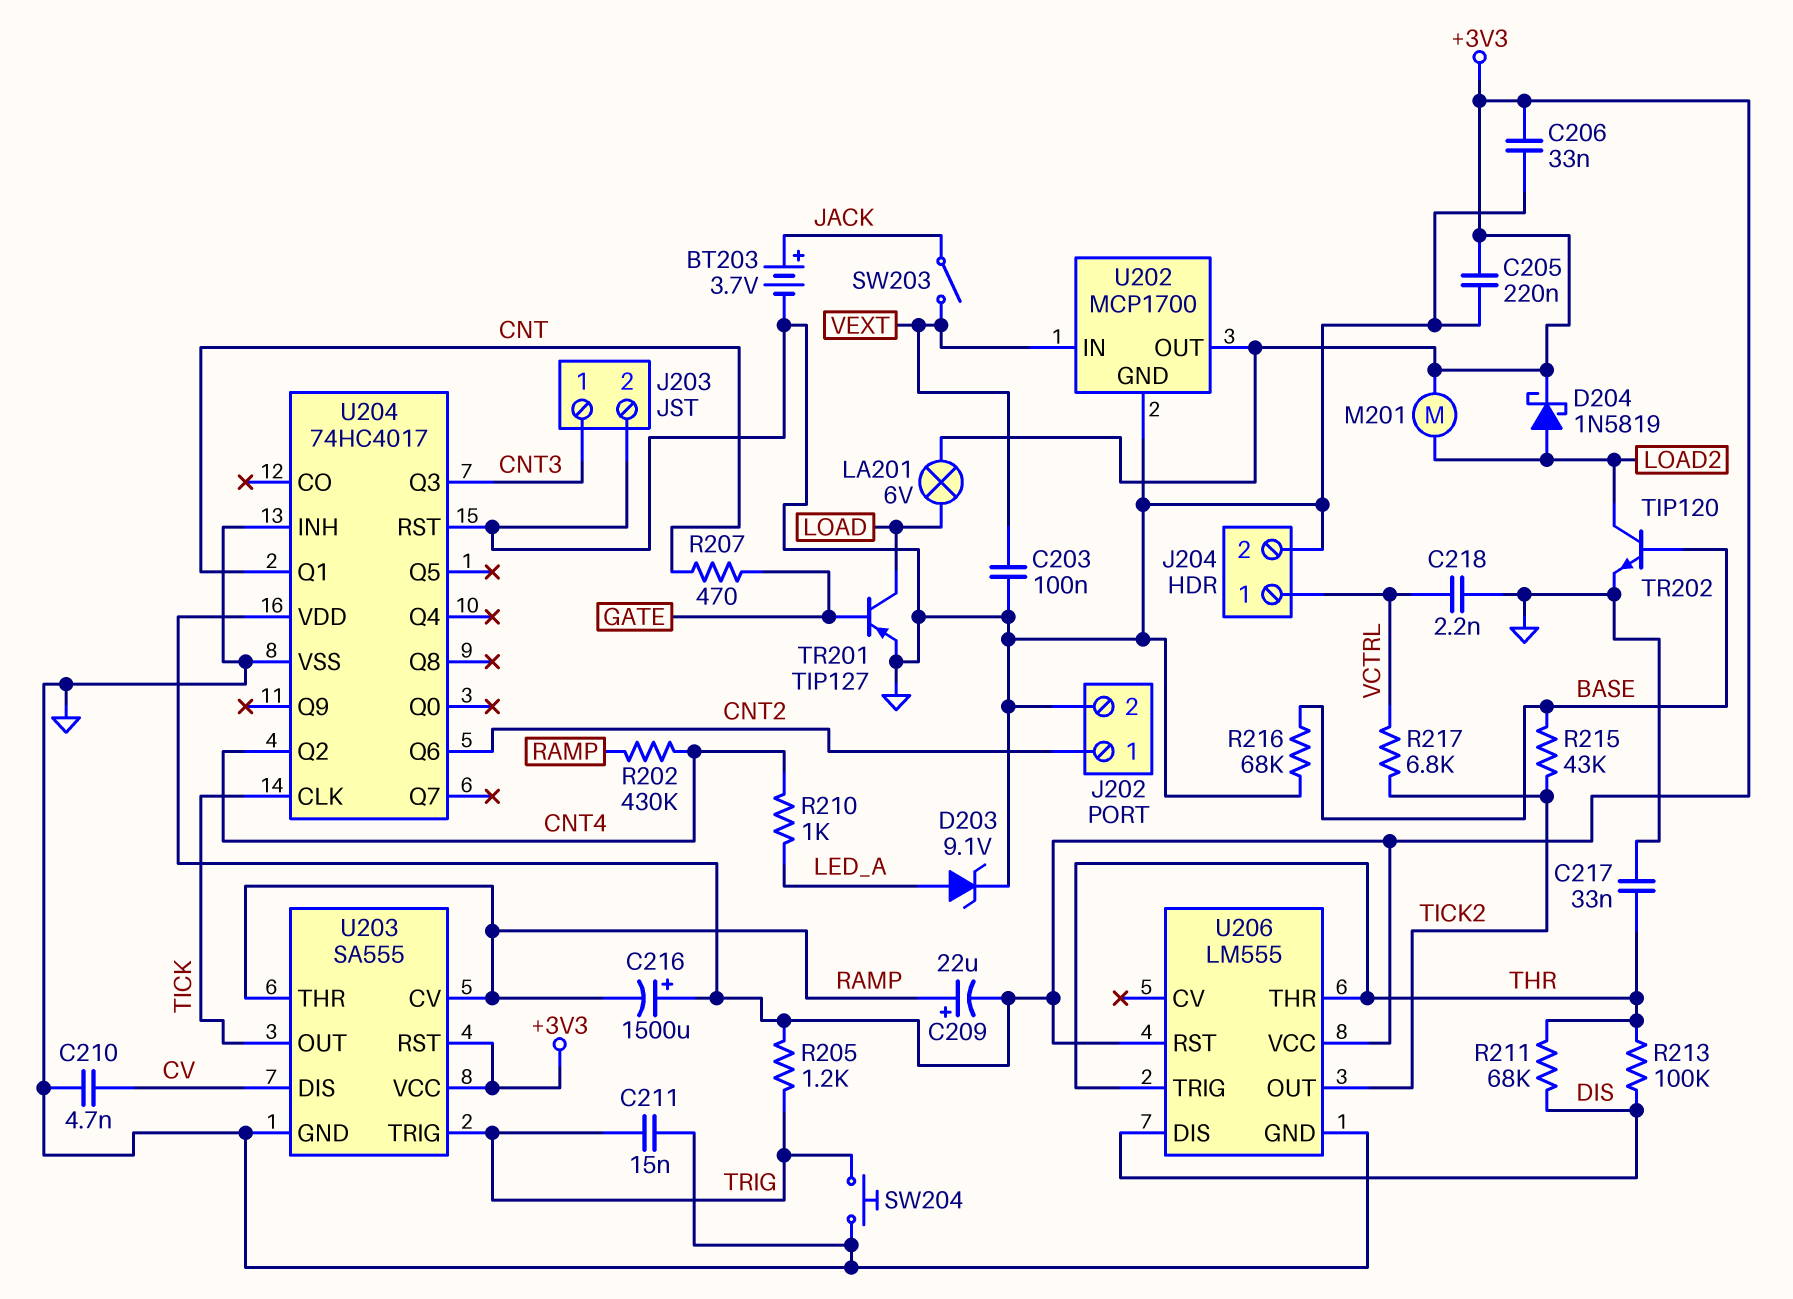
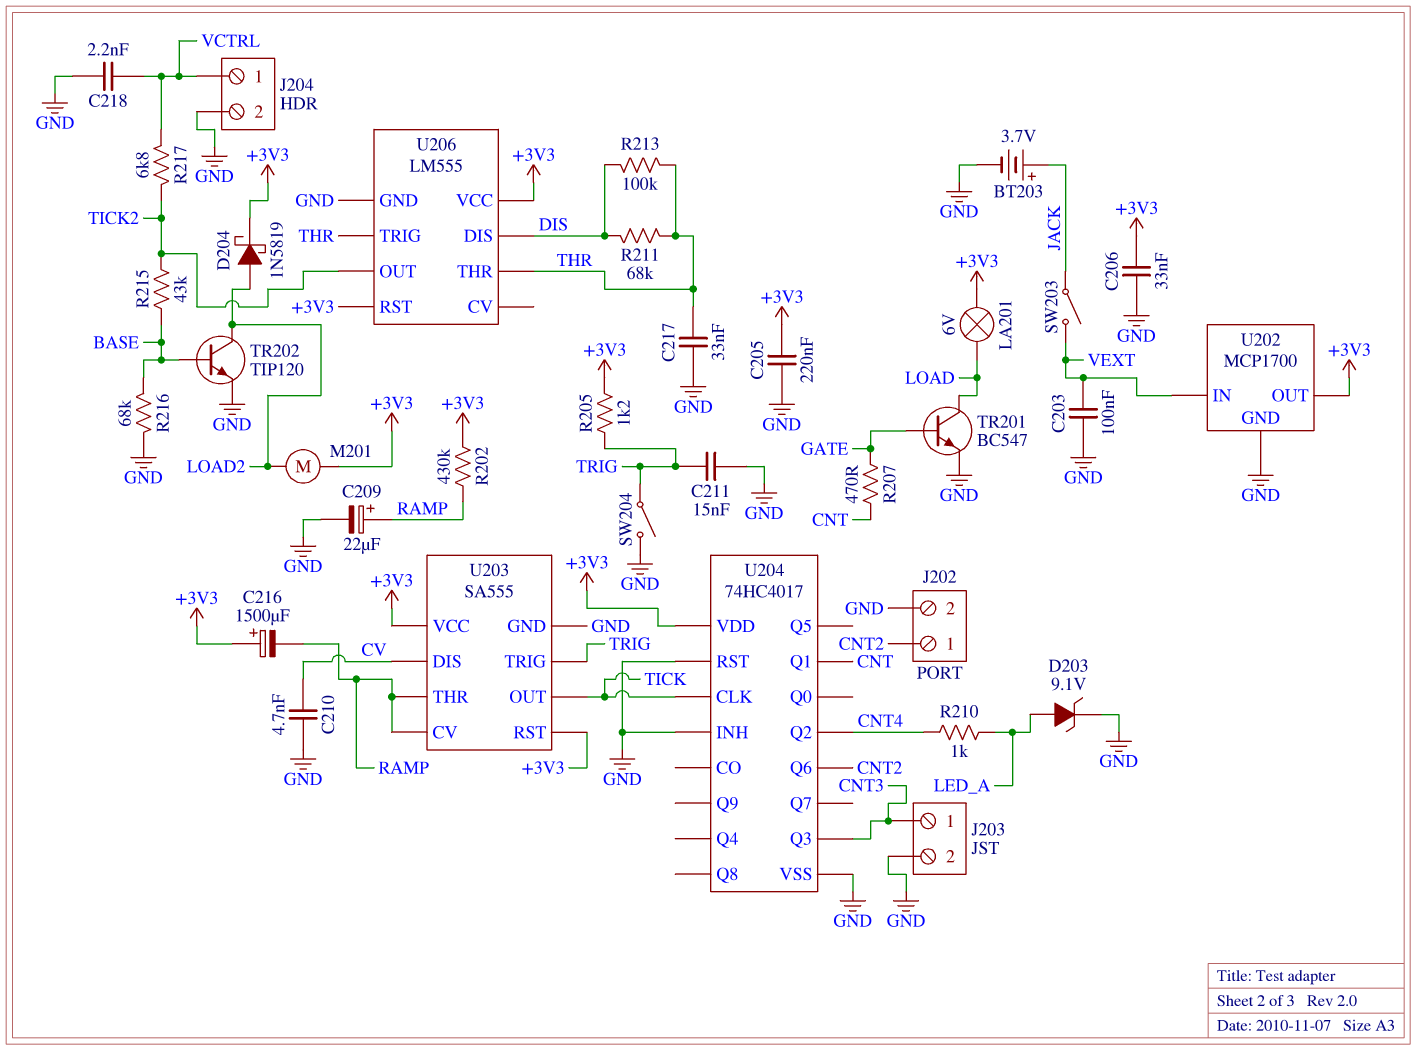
C209: 22uF (plus RAMP, minus +3V3) -> 22uF (plus RAMP, minus GND)
R202: 430k (CNT4, RAMP) -> 430k (+3V3, RAMP)
SW204: button (GND, TRIG) -> switch (GND, TRIG)
TR201: PNP TIP127 (B GATE, C LOAD, E GND) -> NPN BC547 (B GATE, C LOAD, E GND)

